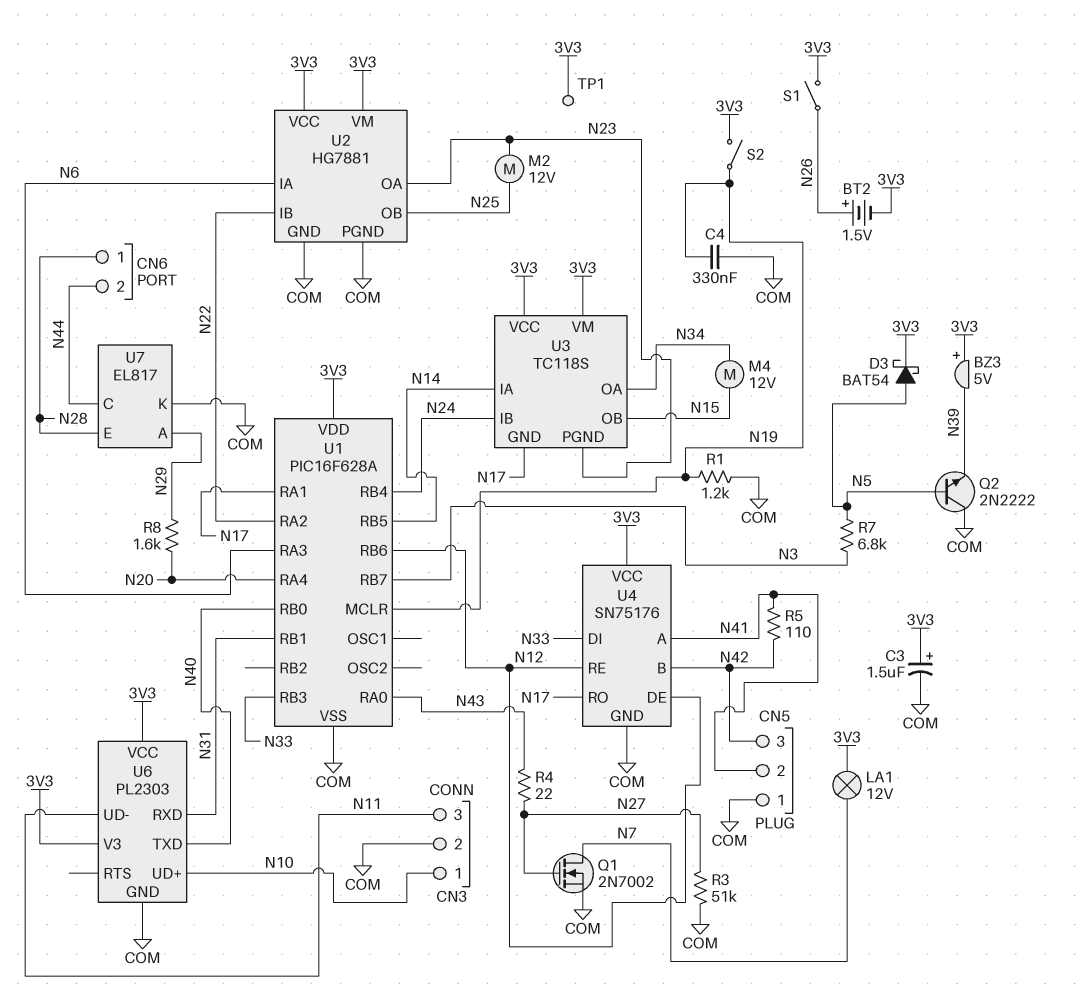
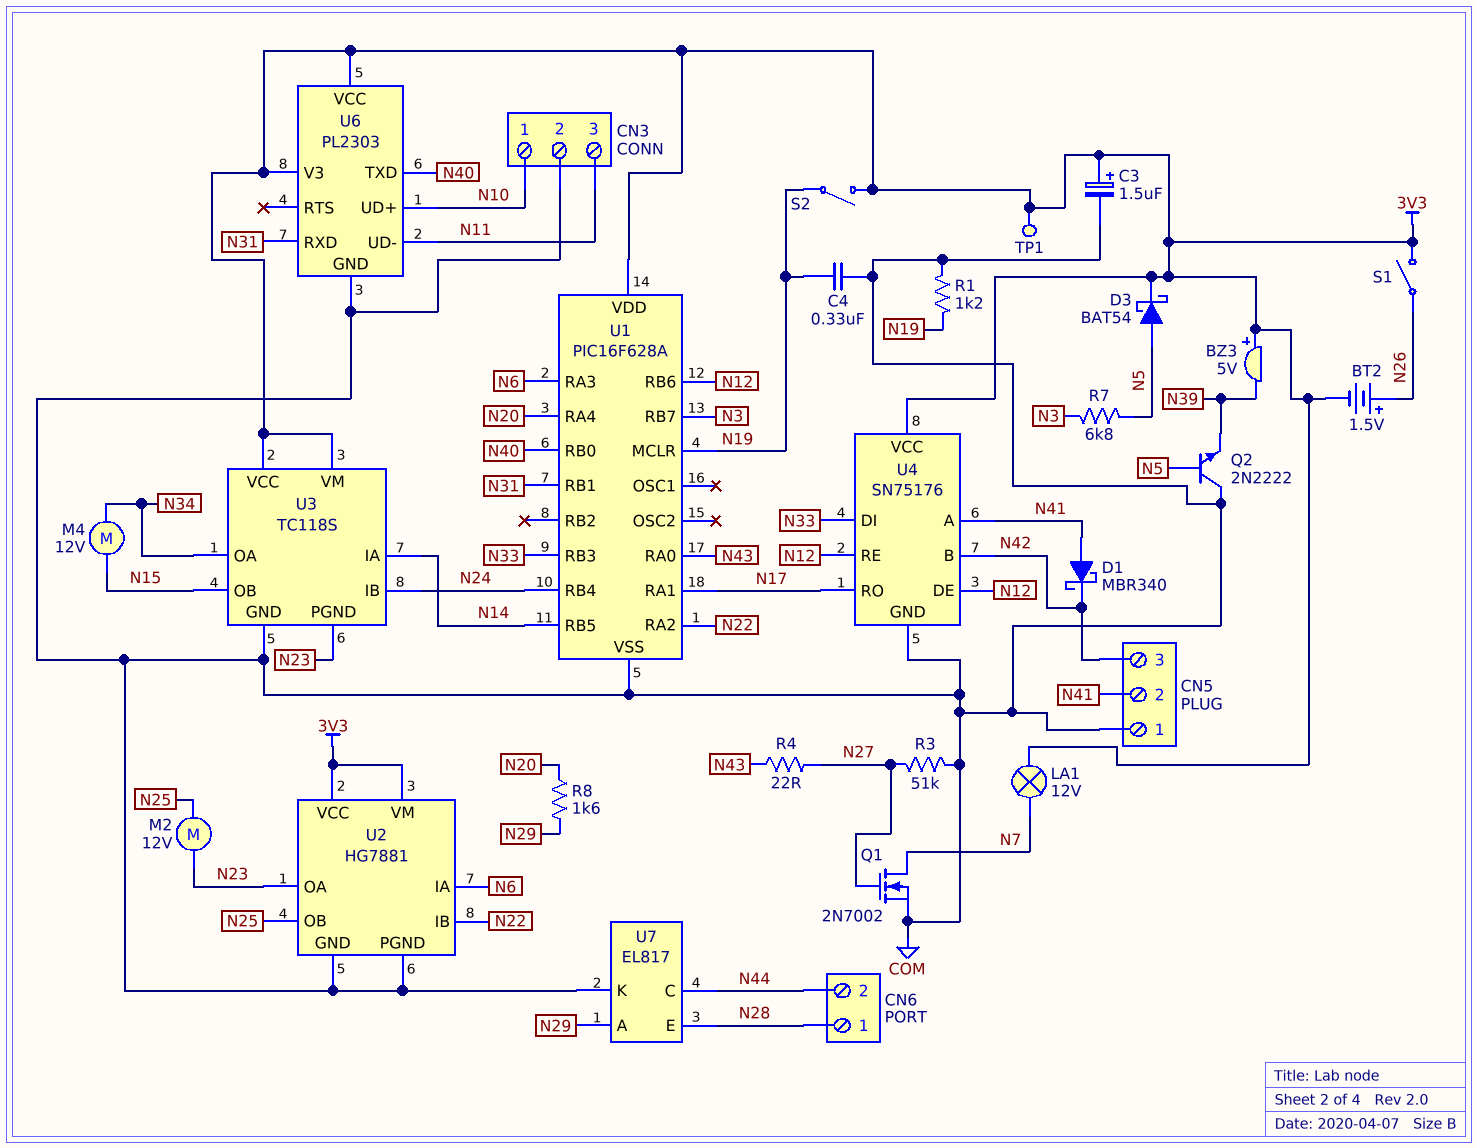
D1: none -> schottky MBR340 (A N41, K N42)
R5: 110 (N41, N42) -> none
U3 pin GND: N17 -> COM

